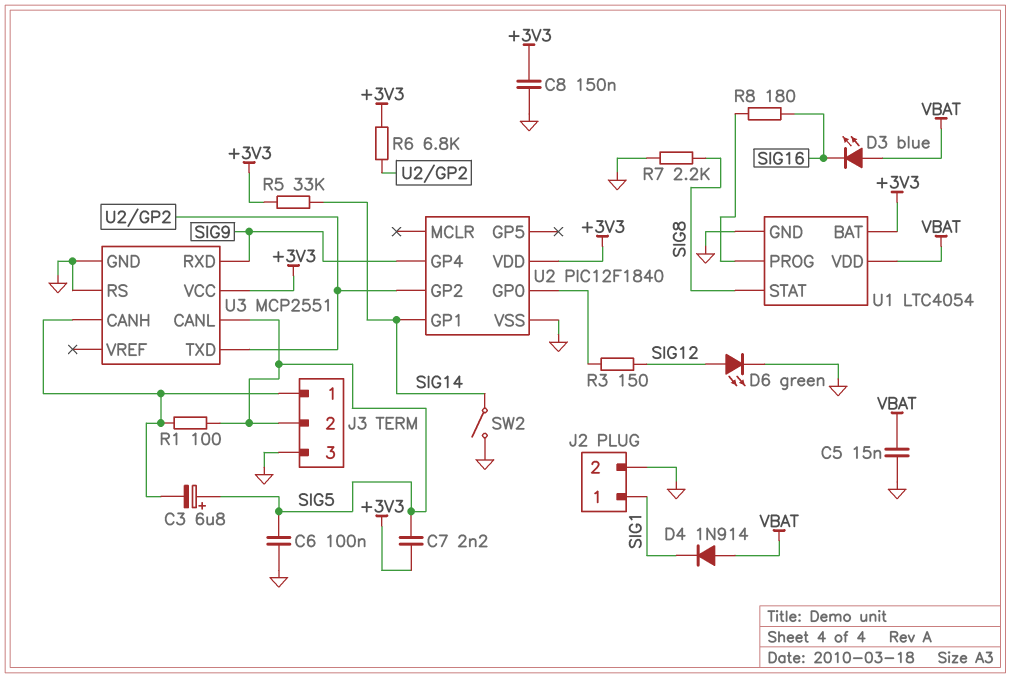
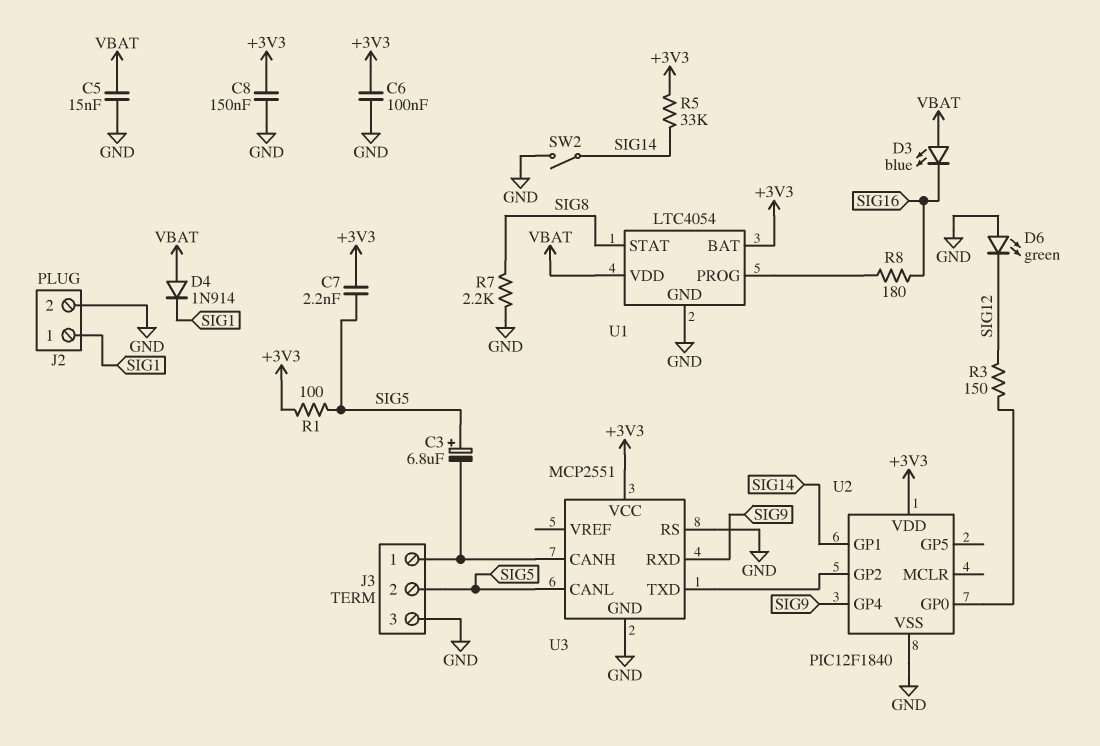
C6: 100nF (GND, SIG5) -> 100nF (+3V3, GND)
D6: LED green (A SIG12, K GND) -> LED green (A GND, K SIG12)
R1: 100 (J3/1, SIG5) -> 100 (+3V3, SIG5)
R6: 6.8k (+3V3, U2/GP2) -> none

